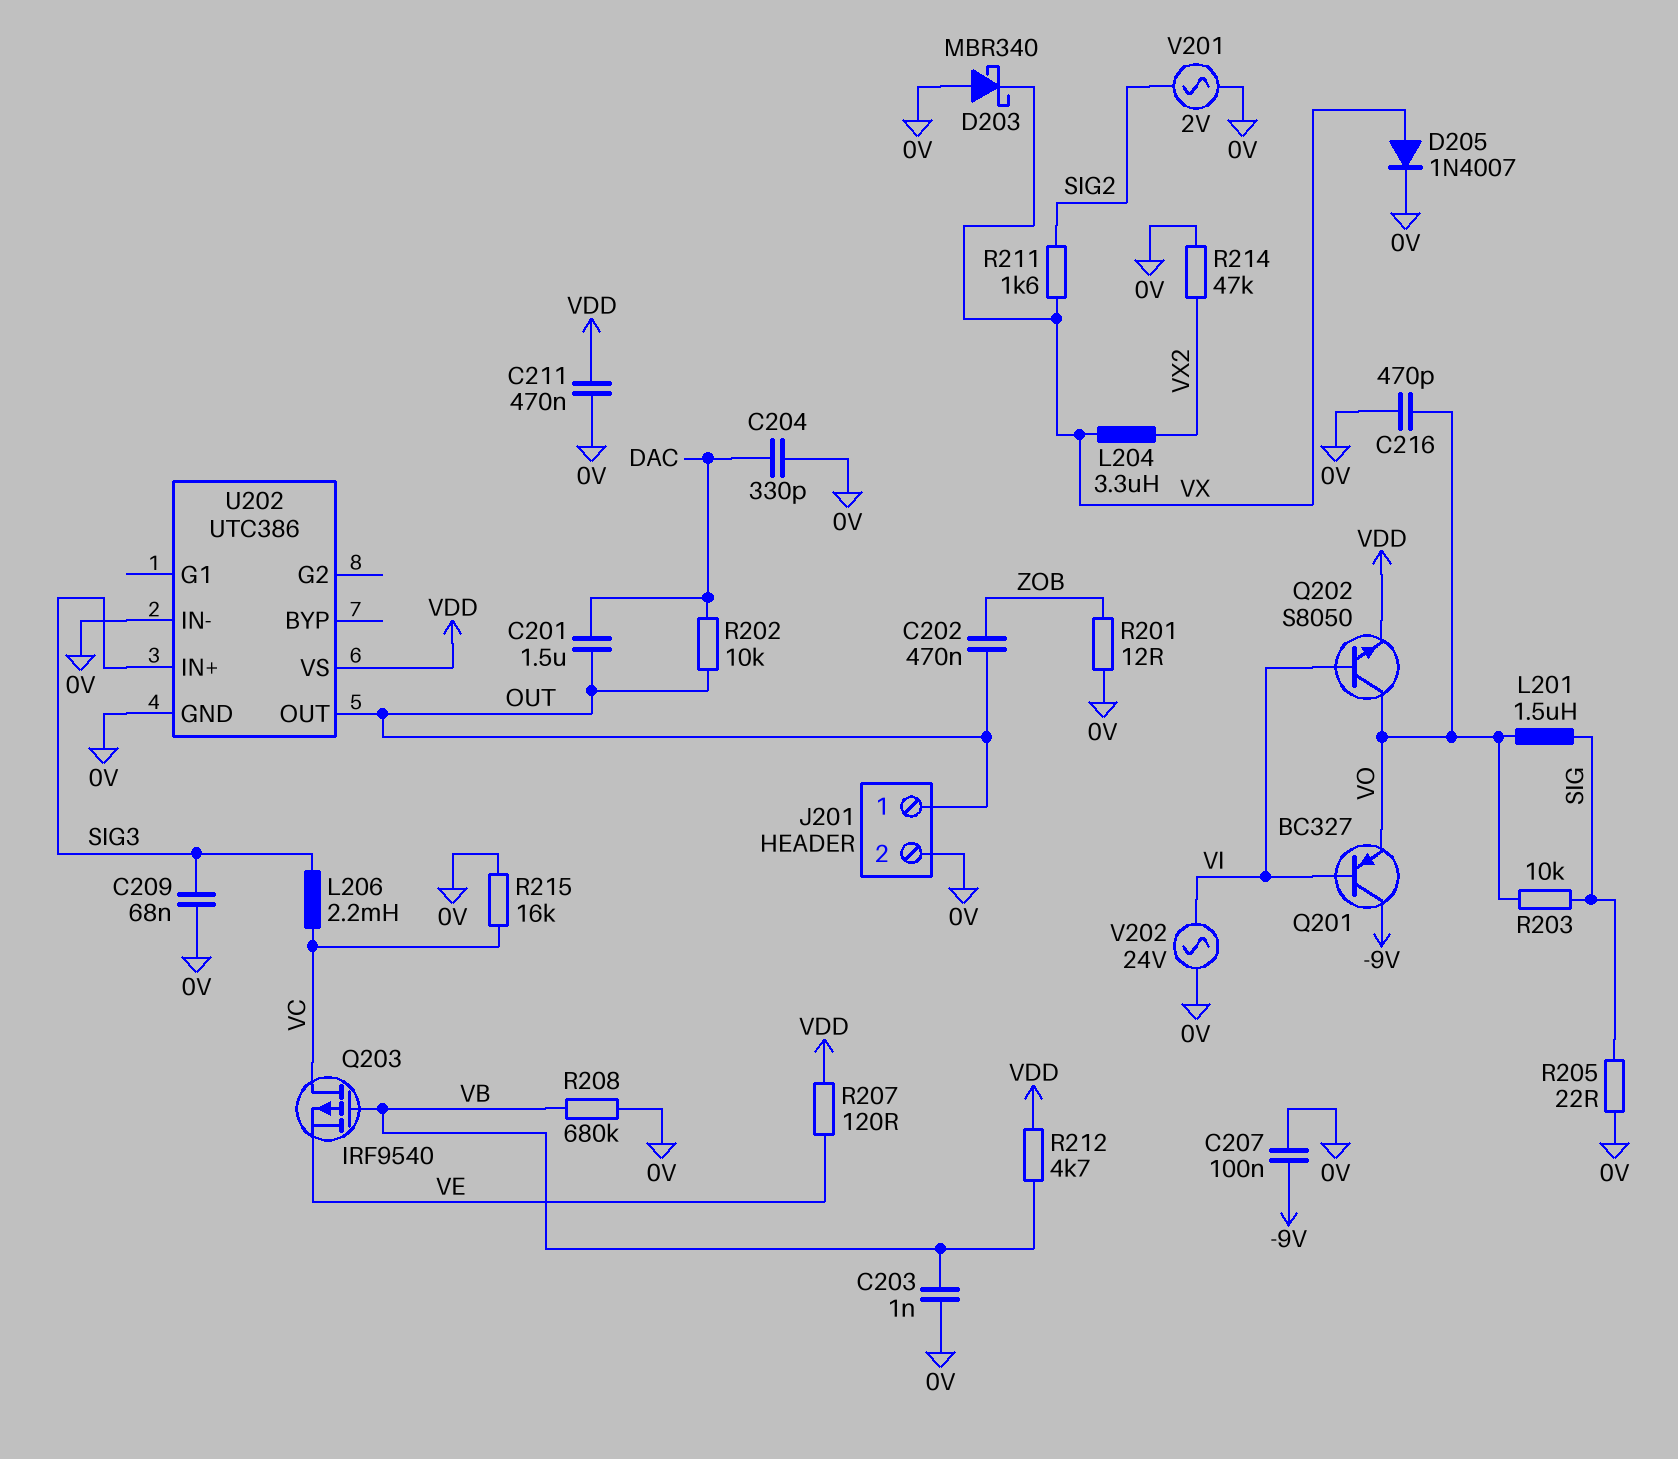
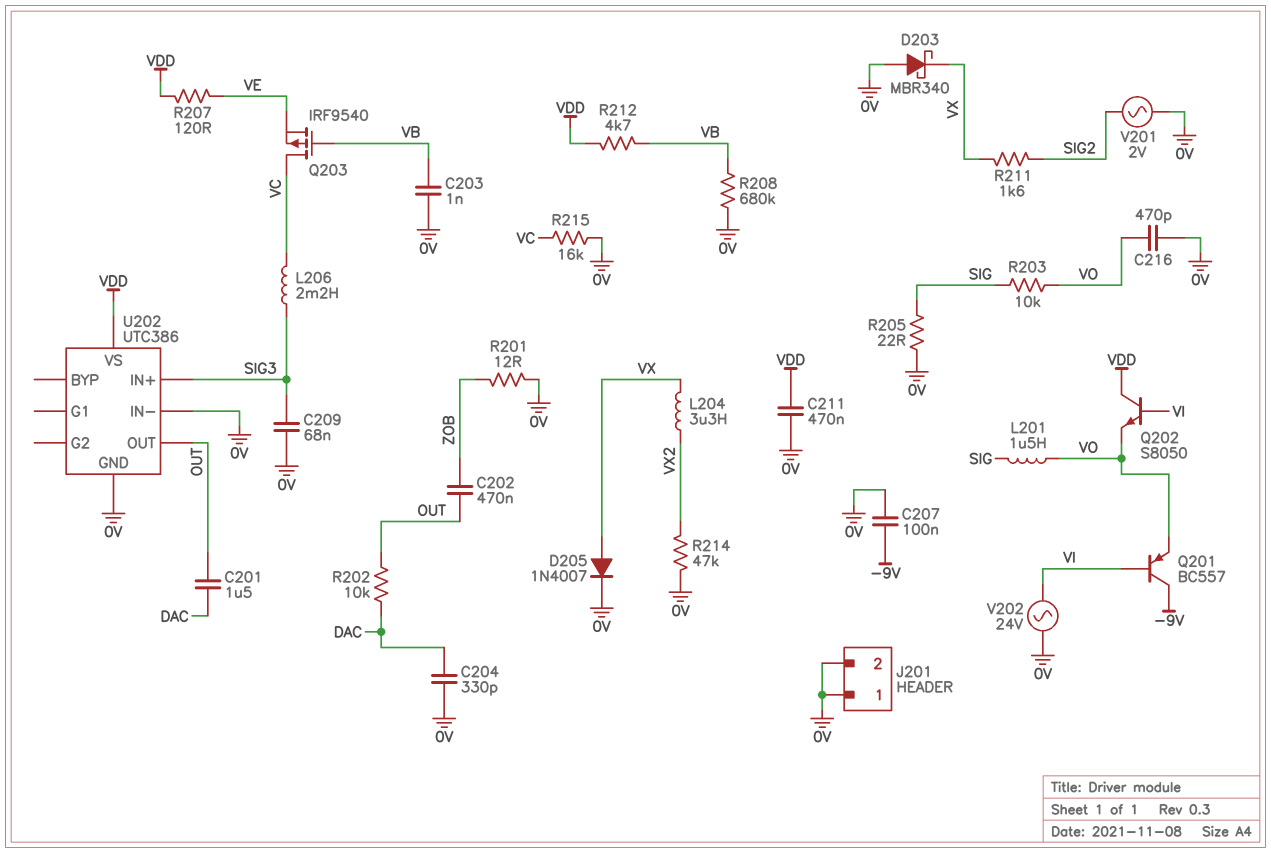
J201 pin 1: OUT -> 0V
Q201: PNP BC327 (B VI, C -9V, E VO) -> PNP BC557 (B VI, C -9V, E VO)
Q202: NPN S8050 (B VI, C VO, E VDD) -> NPN S8050 (B VI, C VDD, E VO)

